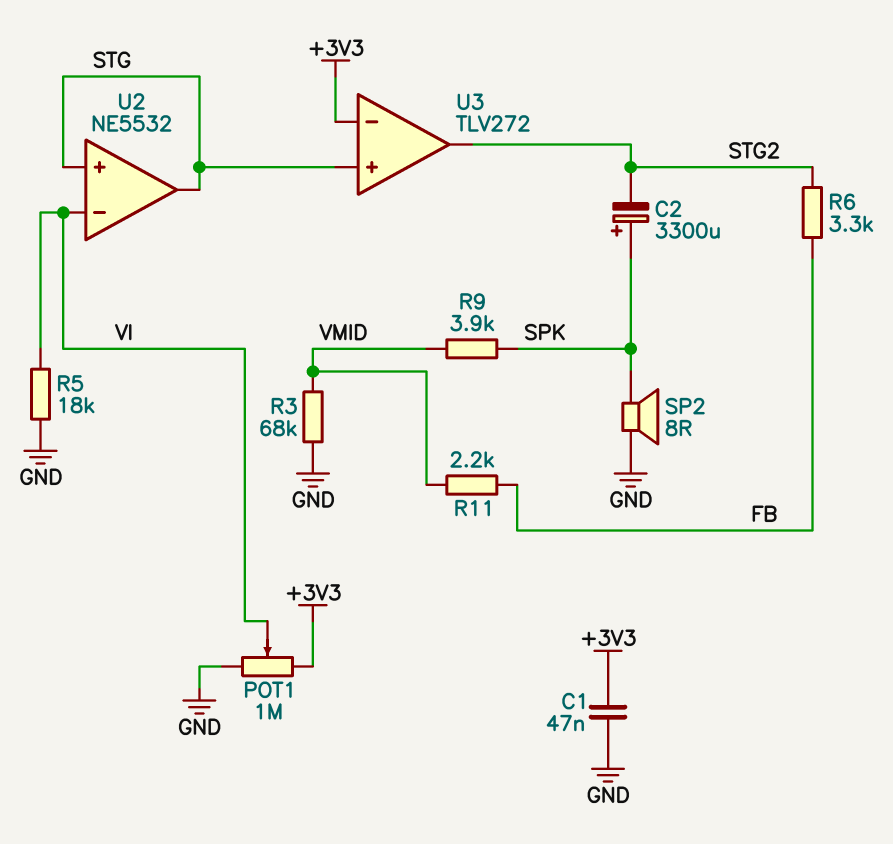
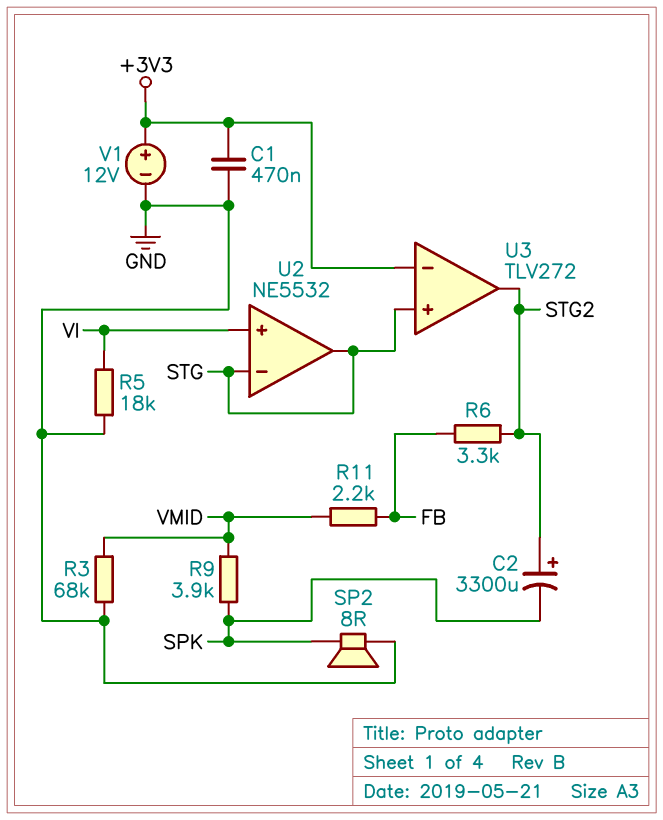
C1: 47nF (+3V3, GND) -> 470nF (+3V3, GND)
C2: 3300uF (plus SPK, minus STG2) -> 3300uF (plus STG2, minus SPK)
POT1: 1M (+3V3, GND, wiper VI) -> none
U2 pin in+: STG -> VI
U2 pin in-: VI -> STG
V1: none -> 12V (plus +3V3, minus GND)

